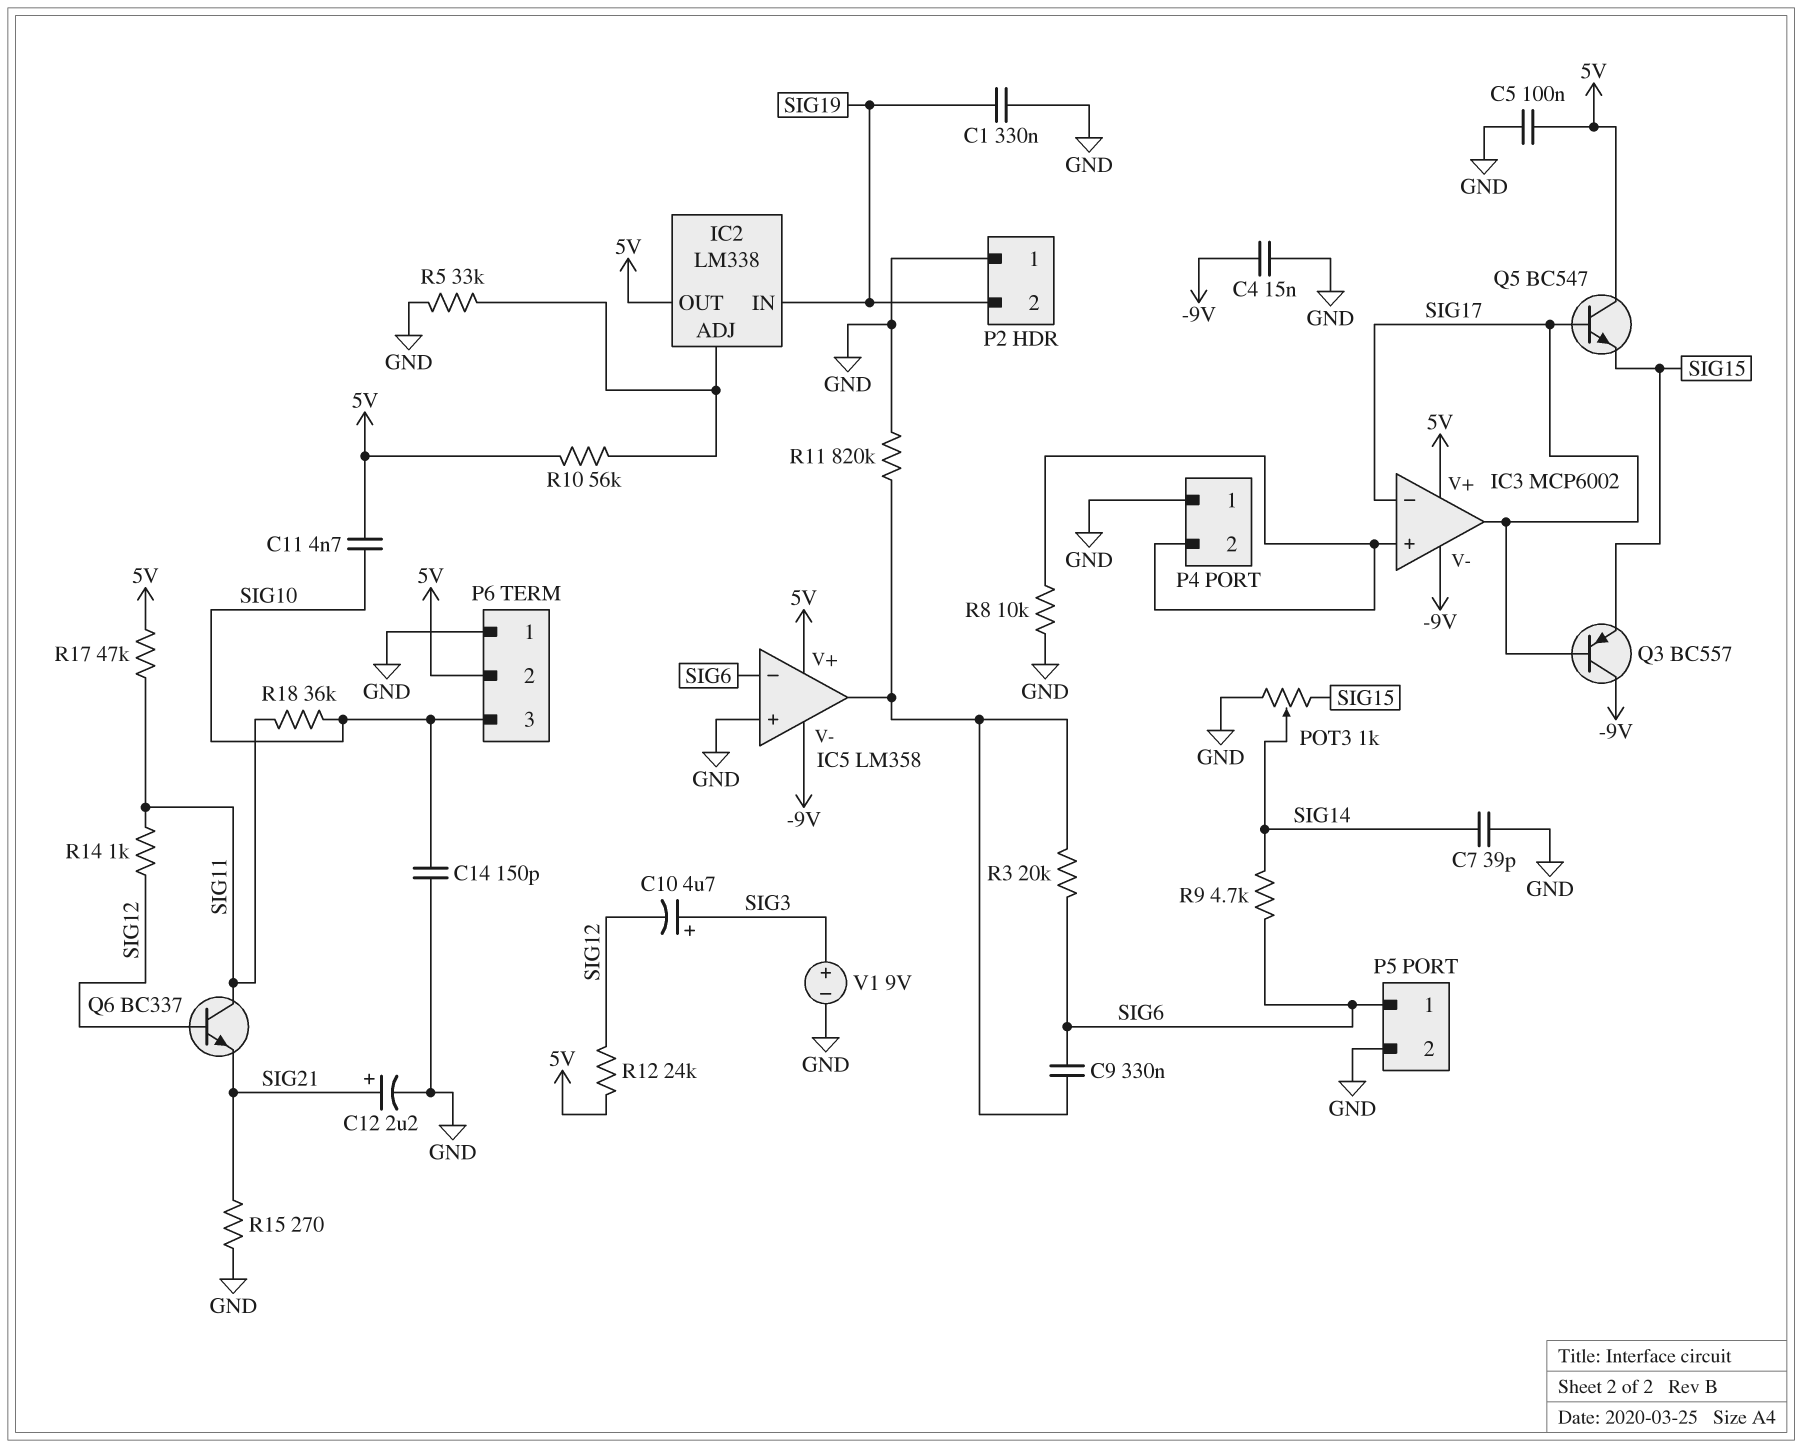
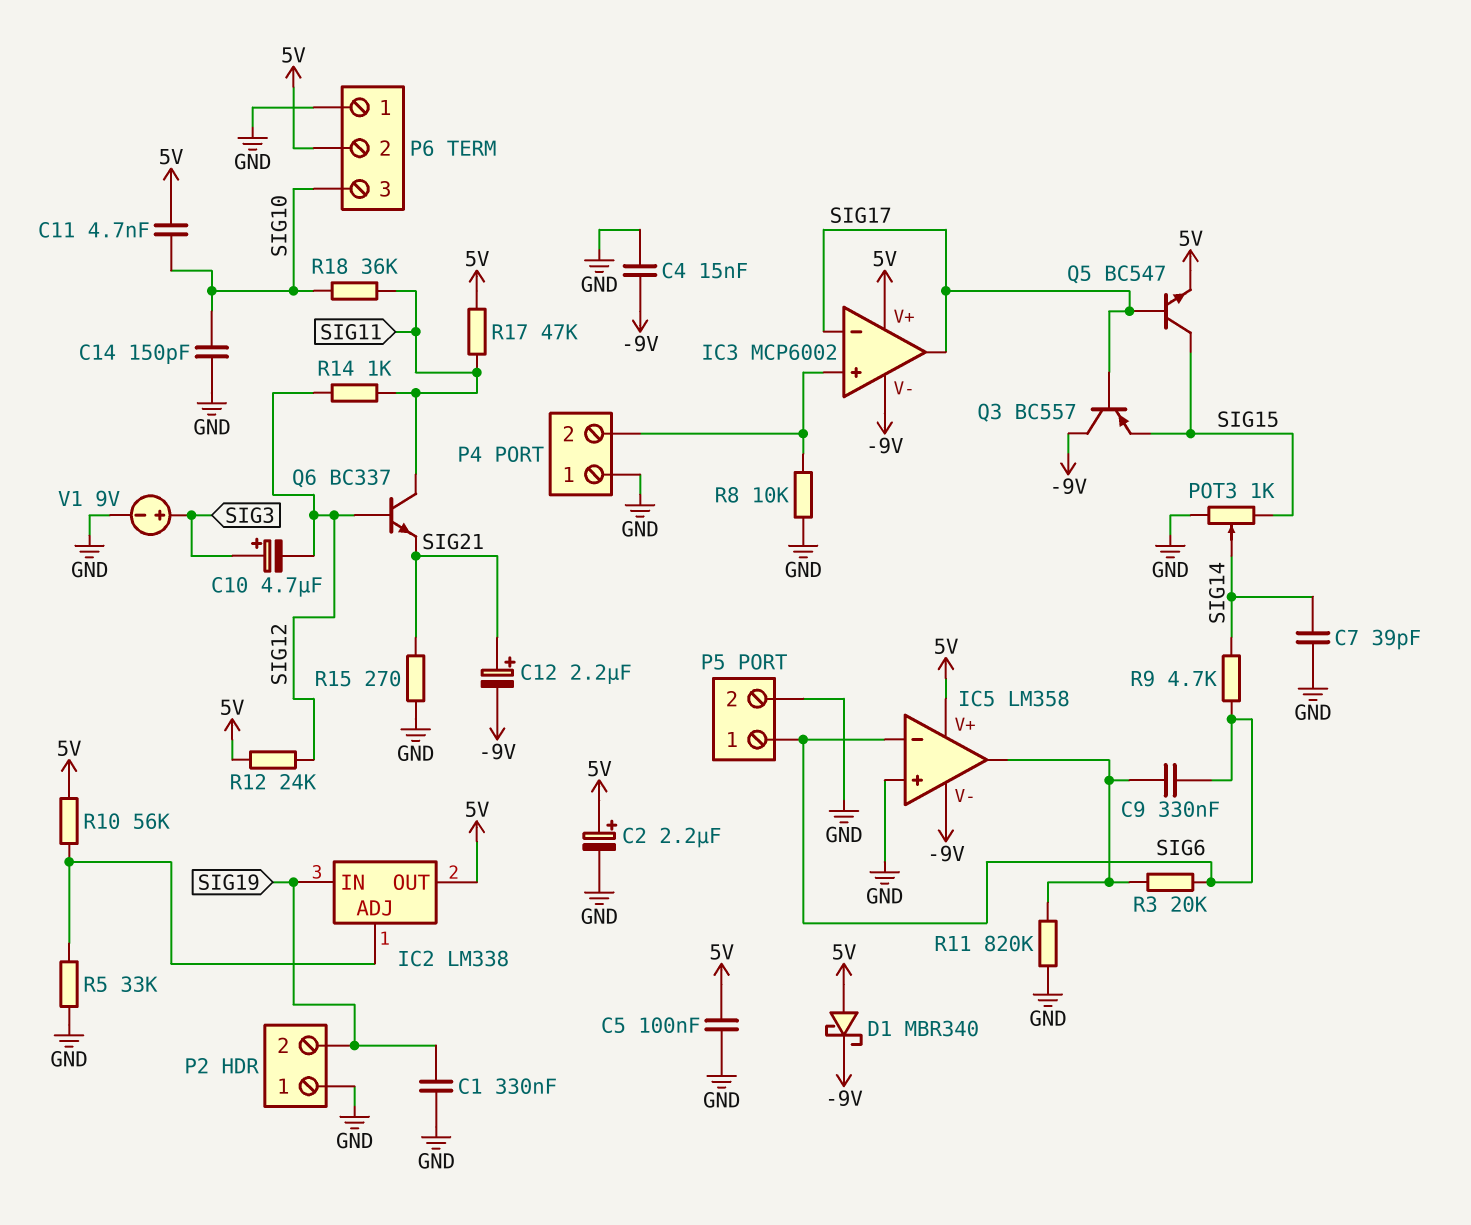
C2: none -> 2.2uF (plus 5V, minus GND)
C12: 2.2uF (plus SIG21, minus GND) -> 2.2uF (plus SIG21, minus -9V)
D1: none -> schottky MBR340 (A 5V, K -9V)
Q5: NPN BC547 (B SIG17, C 5V, E SIG15) -> NPN BC547 (B SIG17, C SIG15, E 5V)

